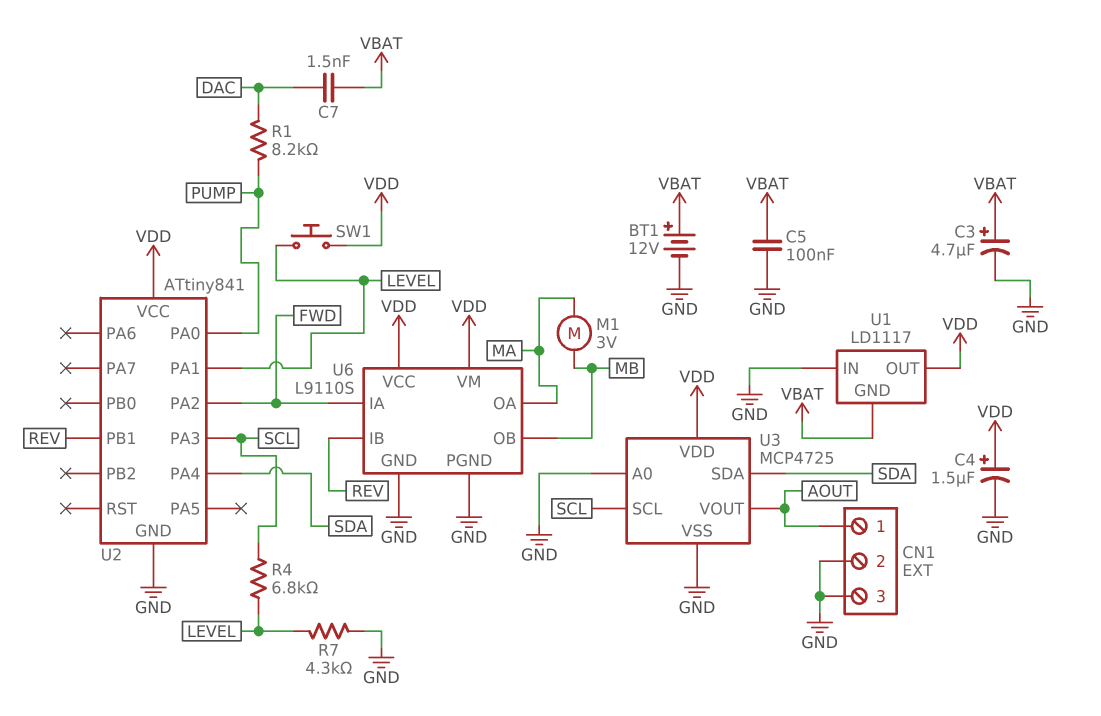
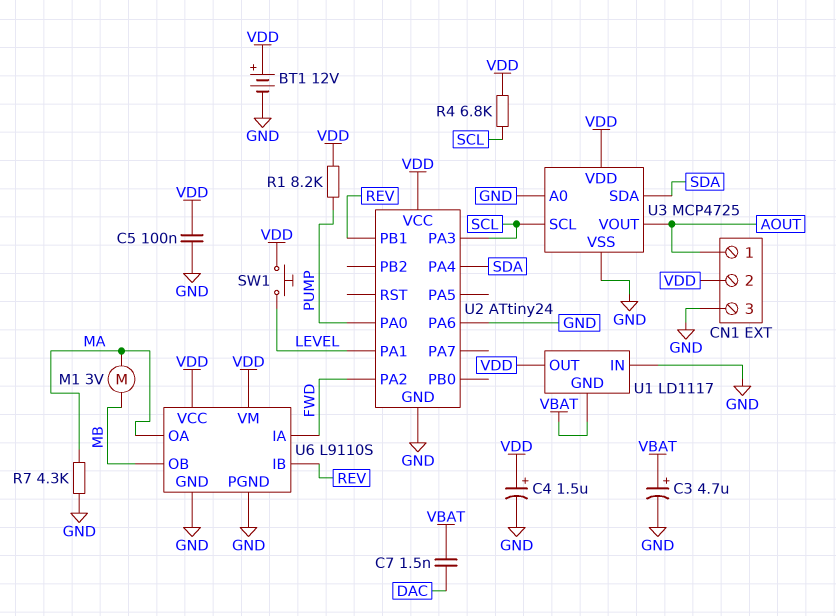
BT1: 12V (plus VBAT, minus GND) -> 12V (plus VDD, minus GND)
C5: 100nF (GND, VBAT) -> 100nF (GND, VDD)
CN1 pin 2: GND -> VDD
R1: 8.2k (DAC, PUMP) -> 8.2k (PUMP, VDD)
R4: 6.8k (LEVEL, SCL) -> 6.8k (SCL, VDD)
R7: 4.3k (GND, LEVEL) -> 4.3k (GND, MA)
U2: ATtiny841 -> ATtiny24
U2 pin PA6: none -> GND

